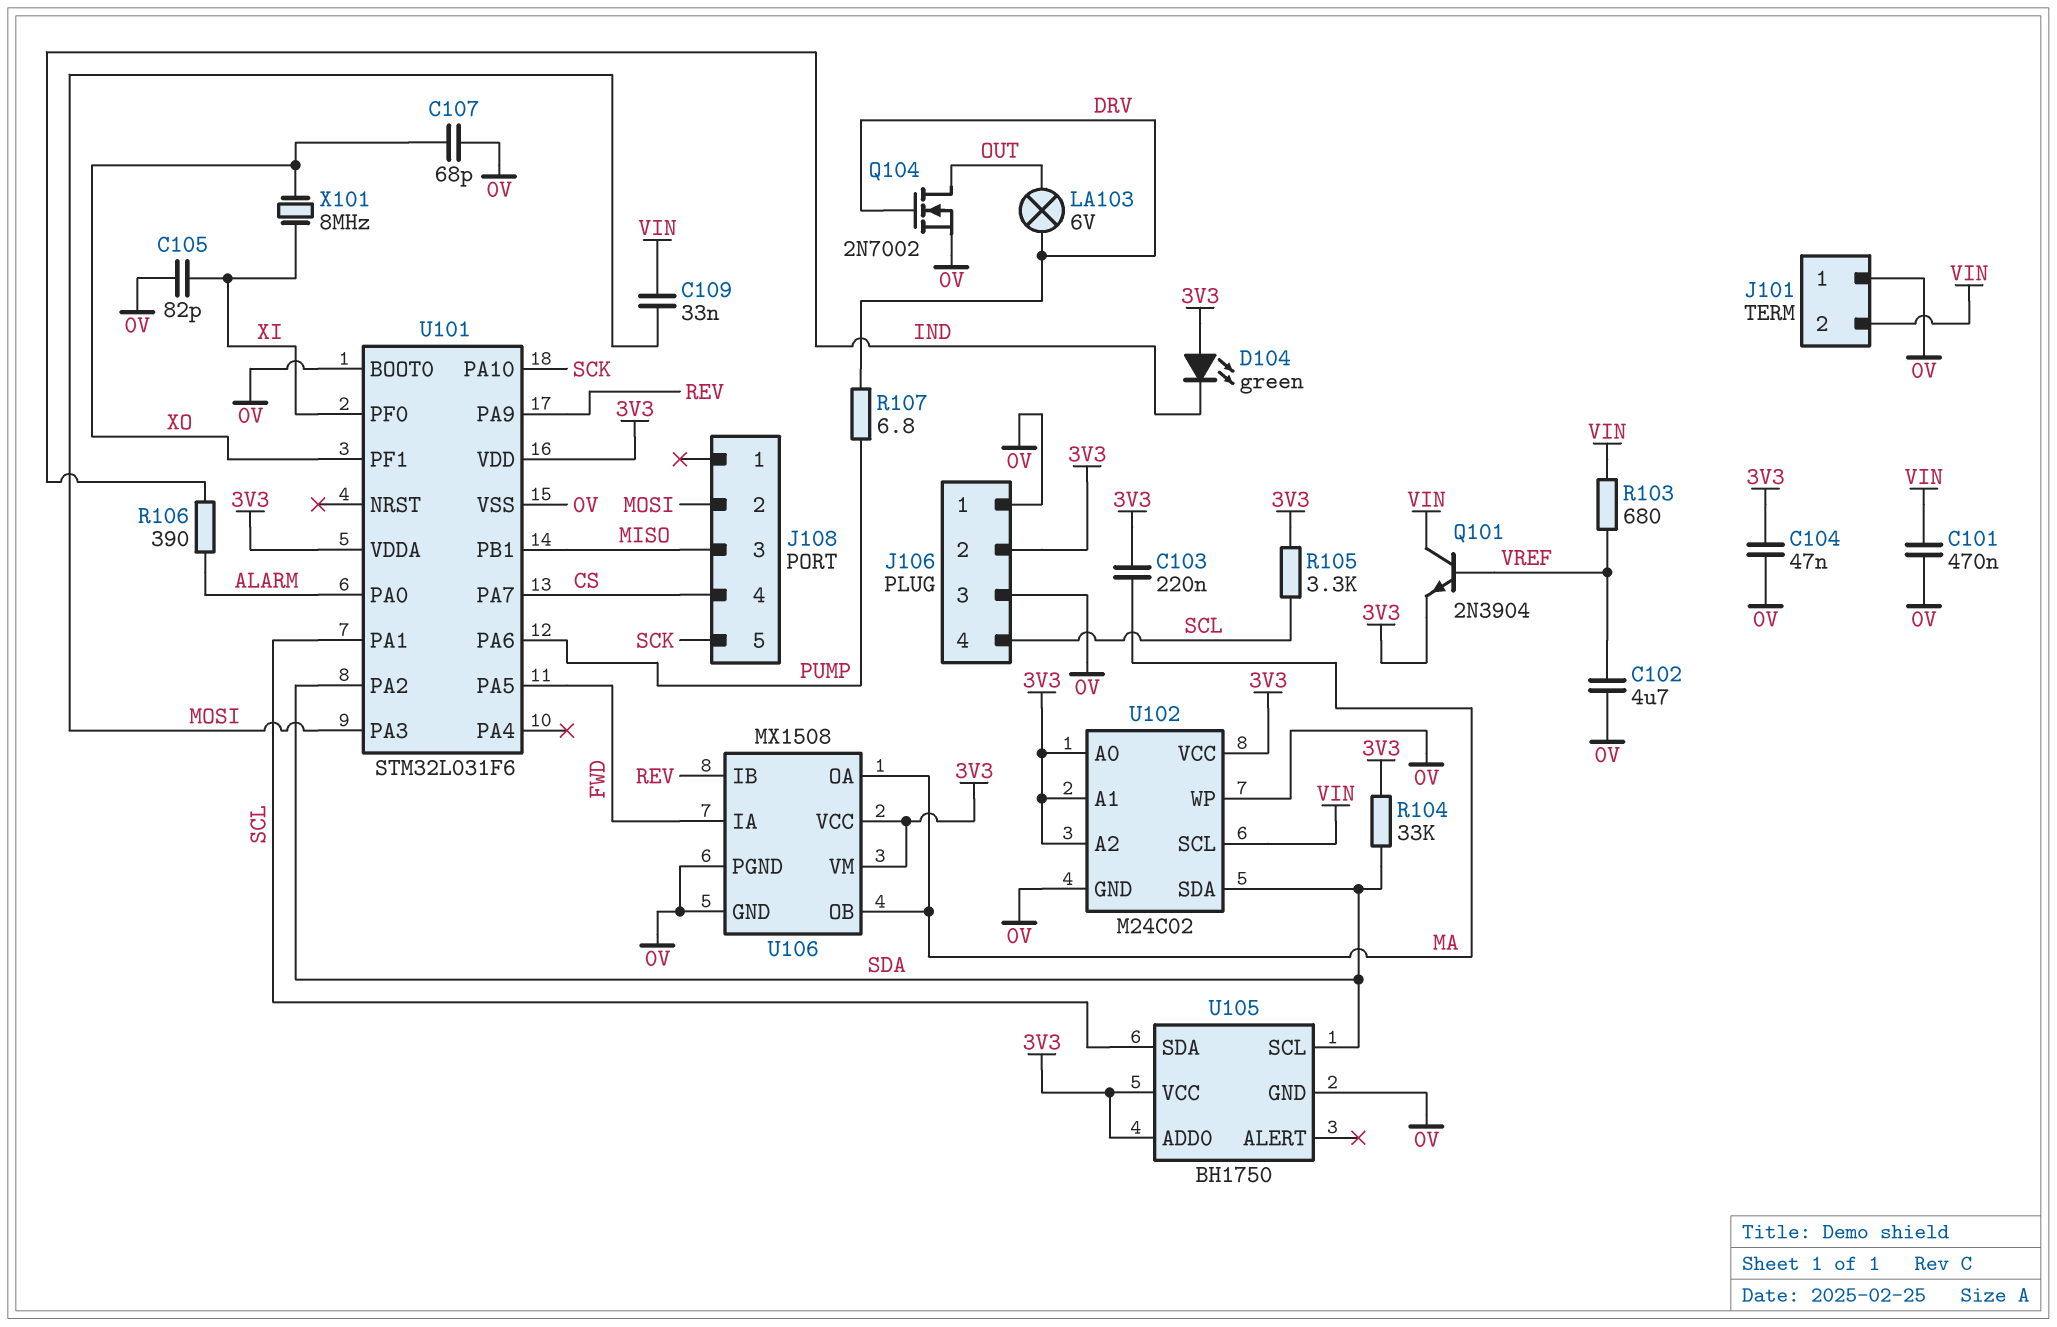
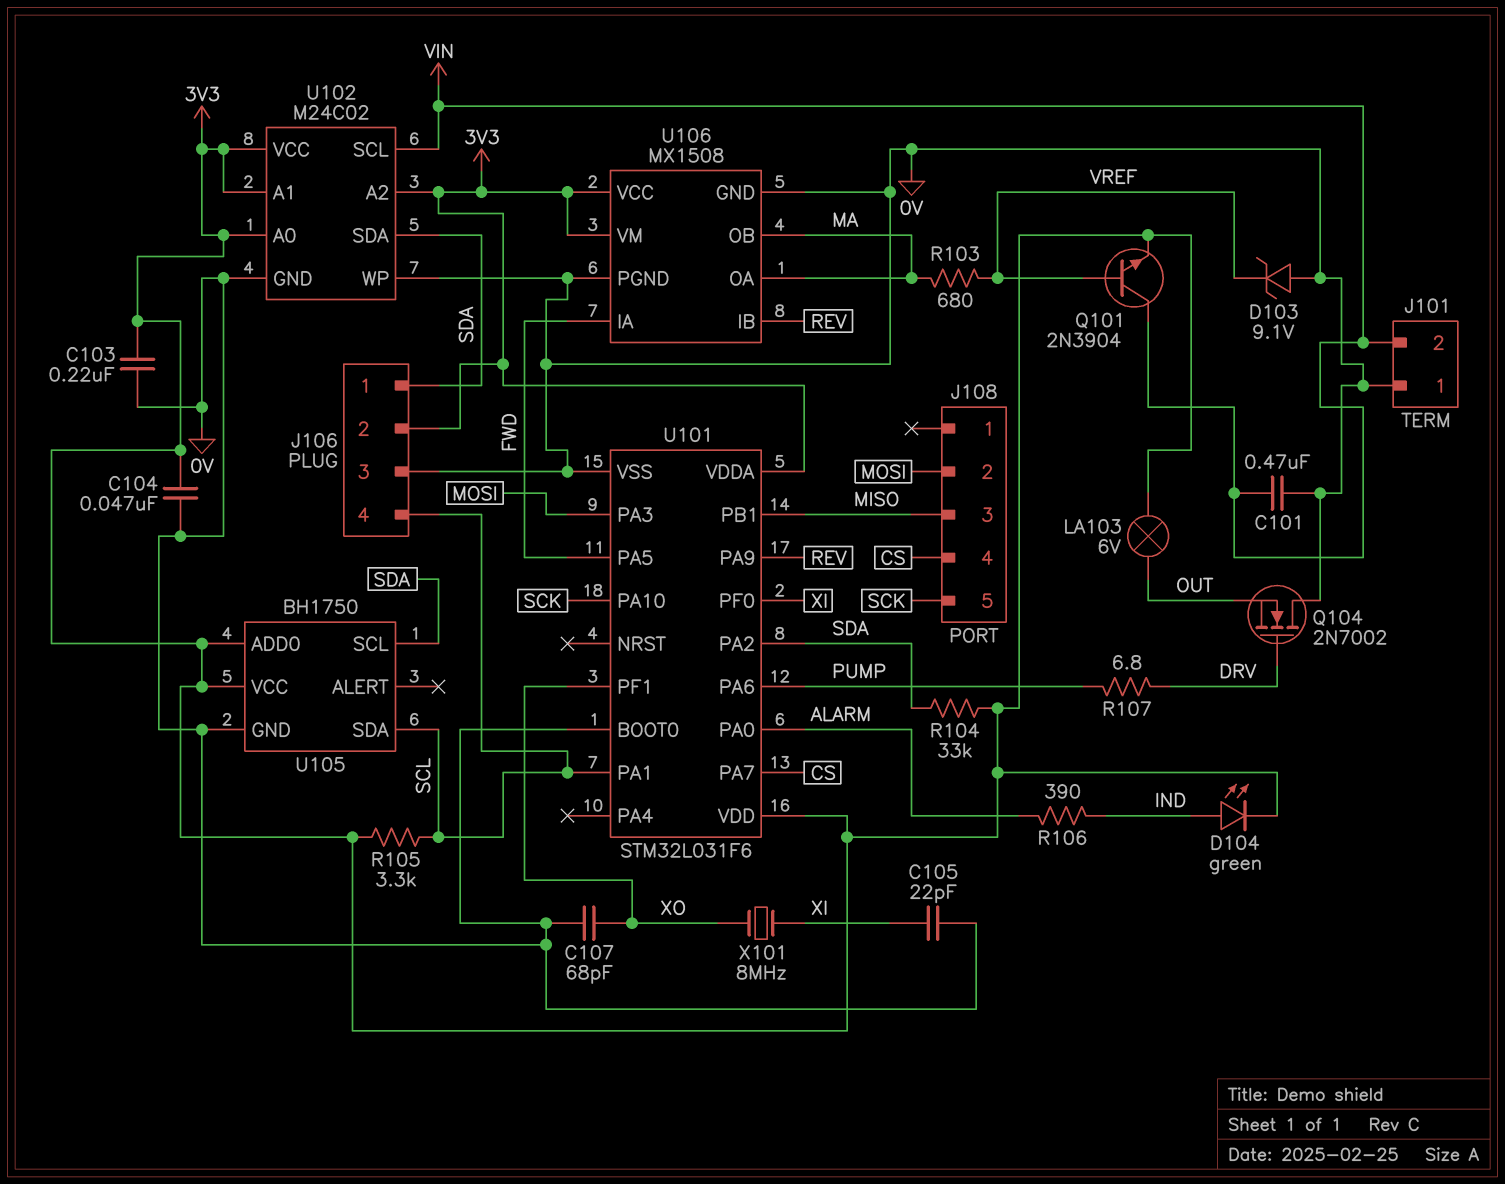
C102: 4.7uF (0V, VREF) -> none
C103: 220nF (3V3, MA) -> 220nF (0V, 3V3)
C105: 82pF (0V, XI) -> 22pF (0V, XI)
C109: 33nF (MOSI, VIN) -> none
D103: none -> zener 9.1V (A 0V, K VREF)
D104: LED green (A 3V3, K IND) -> LED green (A IND, K 3V3)
J106 pin 1: 0V -> SDA
LA103: lamp 6V (DRV, OUT) -> lamp 6V (3V3, OUT)
Q104: NMOS 2N7002 (G DRV, D OUT, S 0V) -> NMOS 2N7002 (G DRV, D 0V, S OUT)
R103: 680 (VIN, VREF) -> 680 (MA, VREF)

